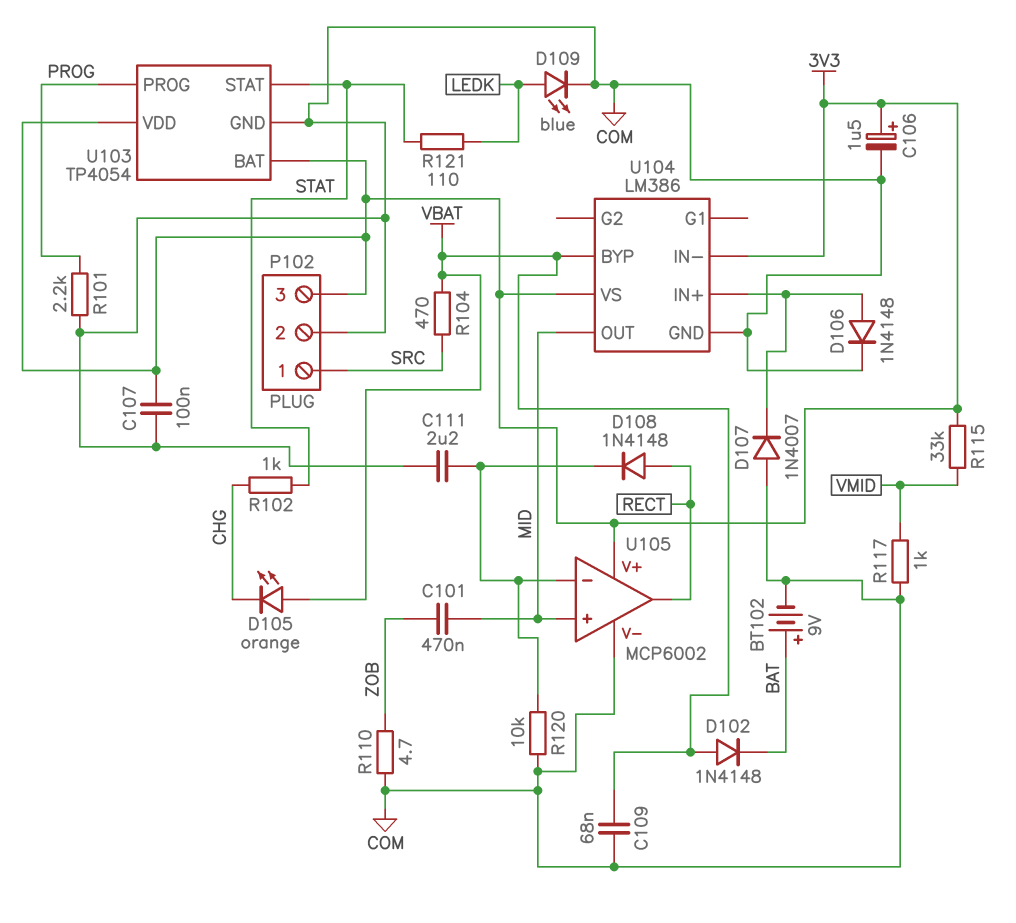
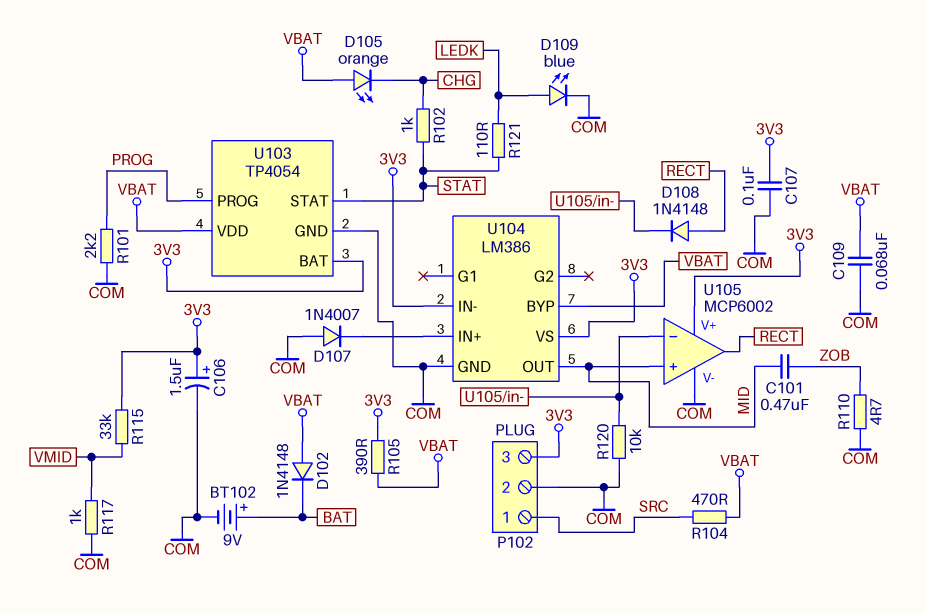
C111: 2.2uF (COM, U105/in-) -> none
D106: diode 1N4148 (A U104/IN+, K COM) -> none
R105: none -> 390 (3V3, VBAT)
U103 pin VDD: 3V3 -> VBAT

